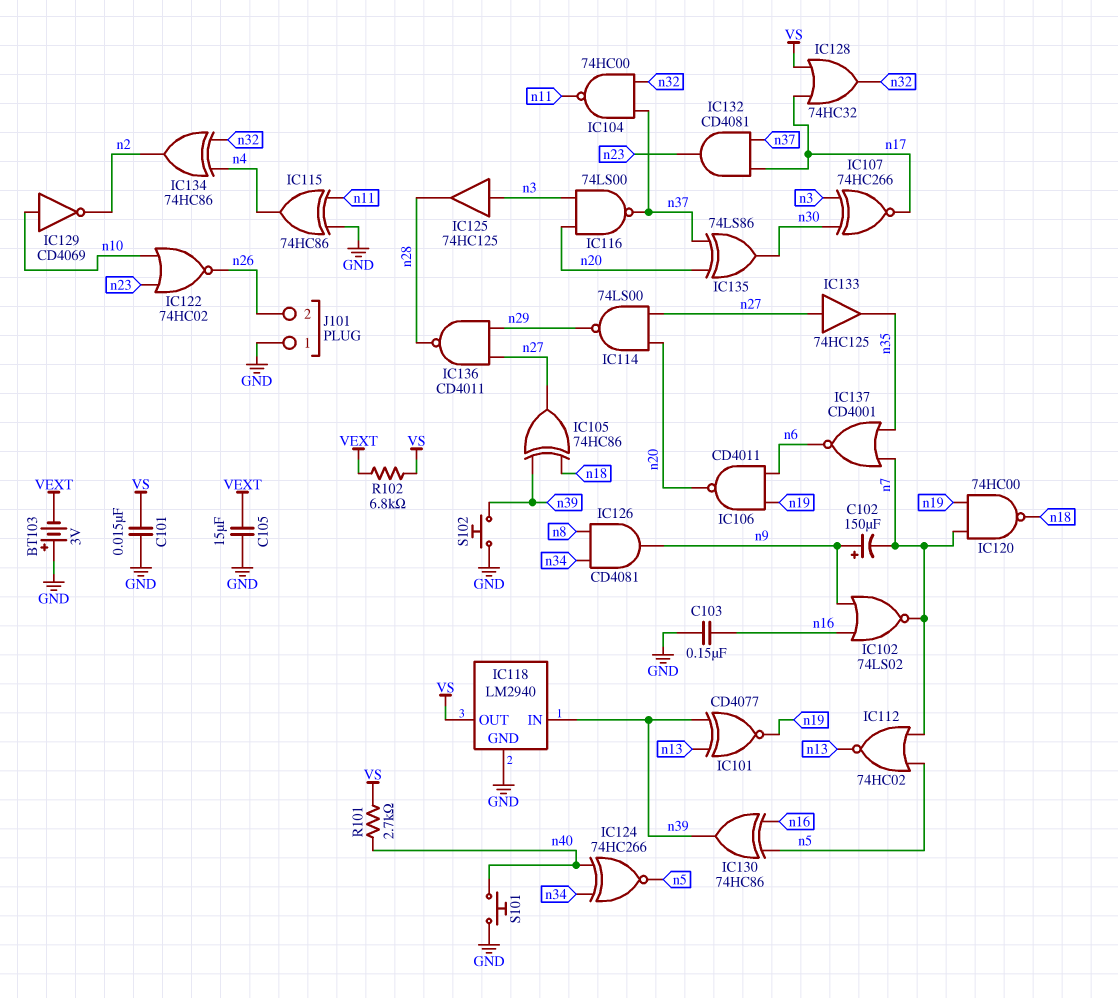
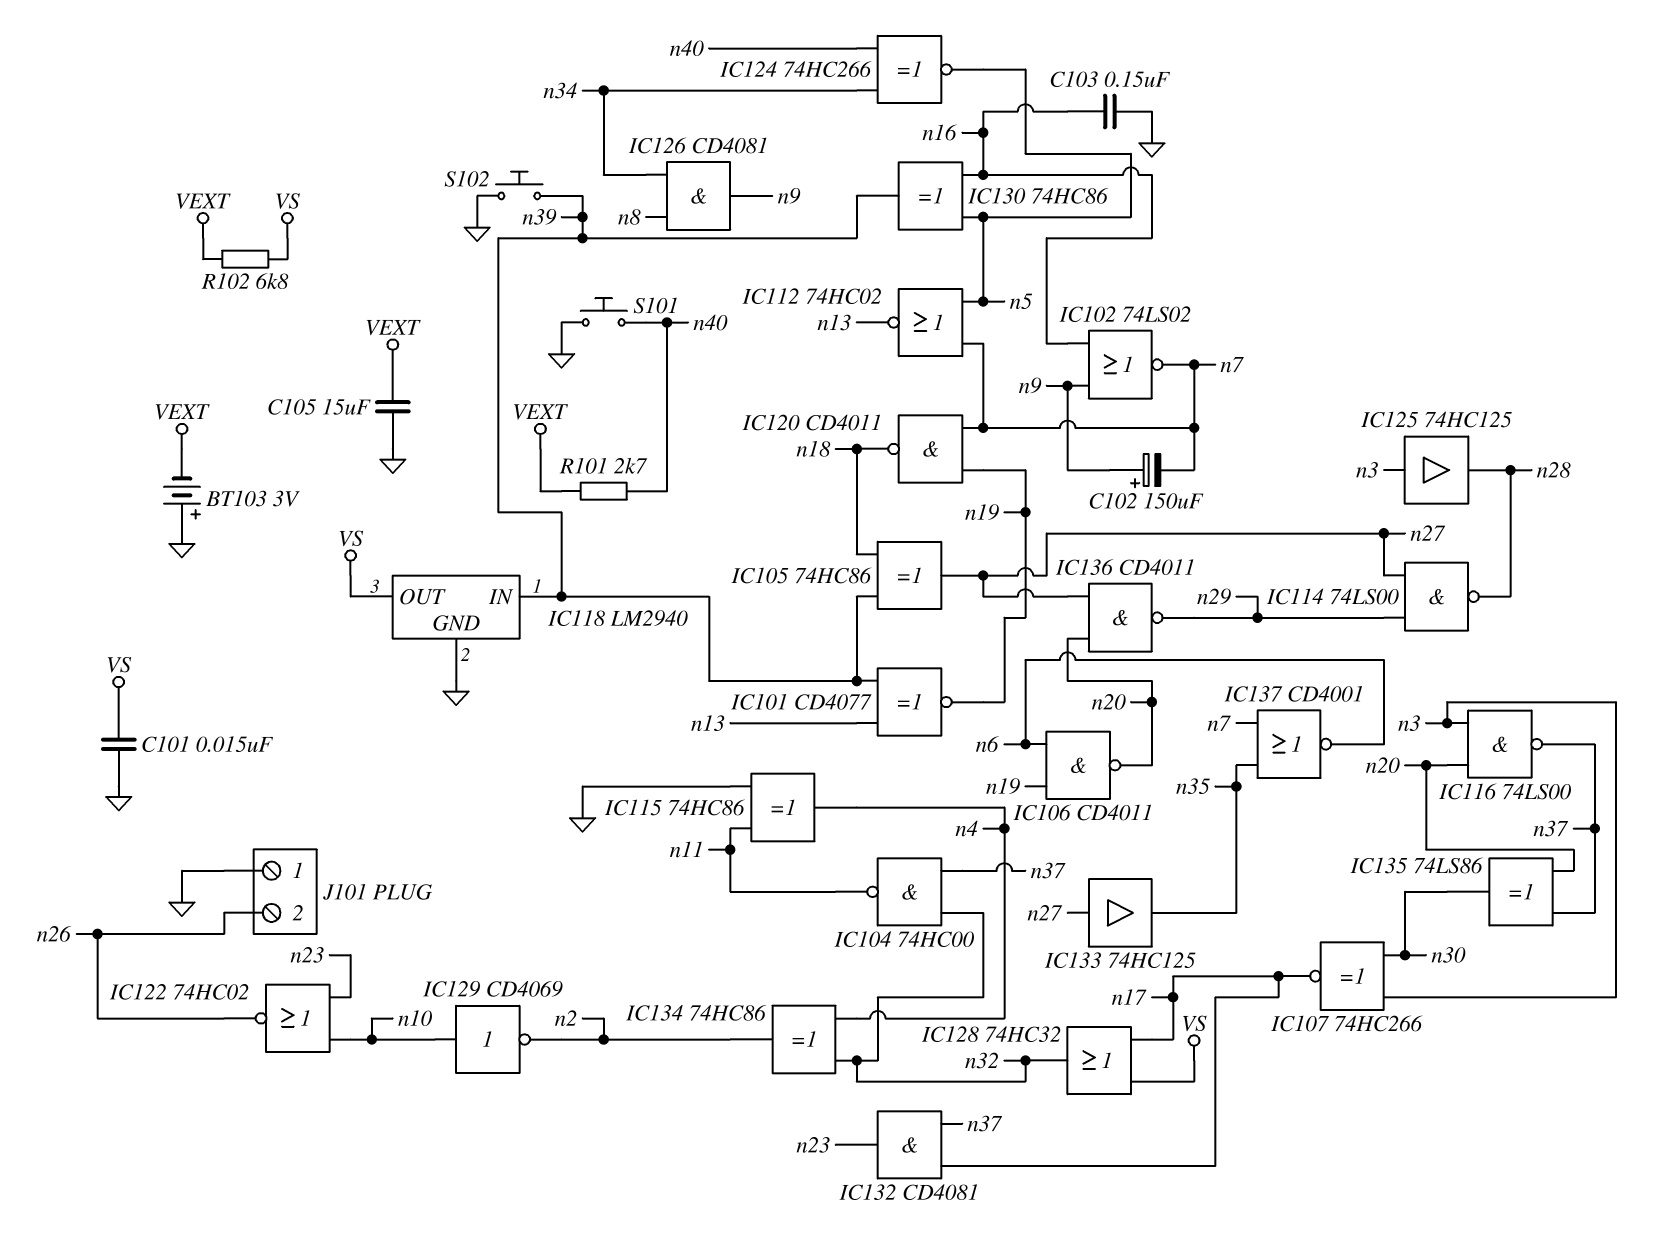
IC114: NAND 74LS00 (in n20, in n27, out n29) -> NAND 74LS00 (in n27, in n29, out n28)
IC120: NAND 74HC00 (in n7, in n19, out n18) -> NAND CD4011 (in n7, in n19, out n18)
IC136: NAND CD4011 (in n27, in n29, out n28) -> NAND CD4011 (in n20, in n27, out n29)
R101: 2.7k (VS, n40) -> 2.7k (VEXT, n40)

